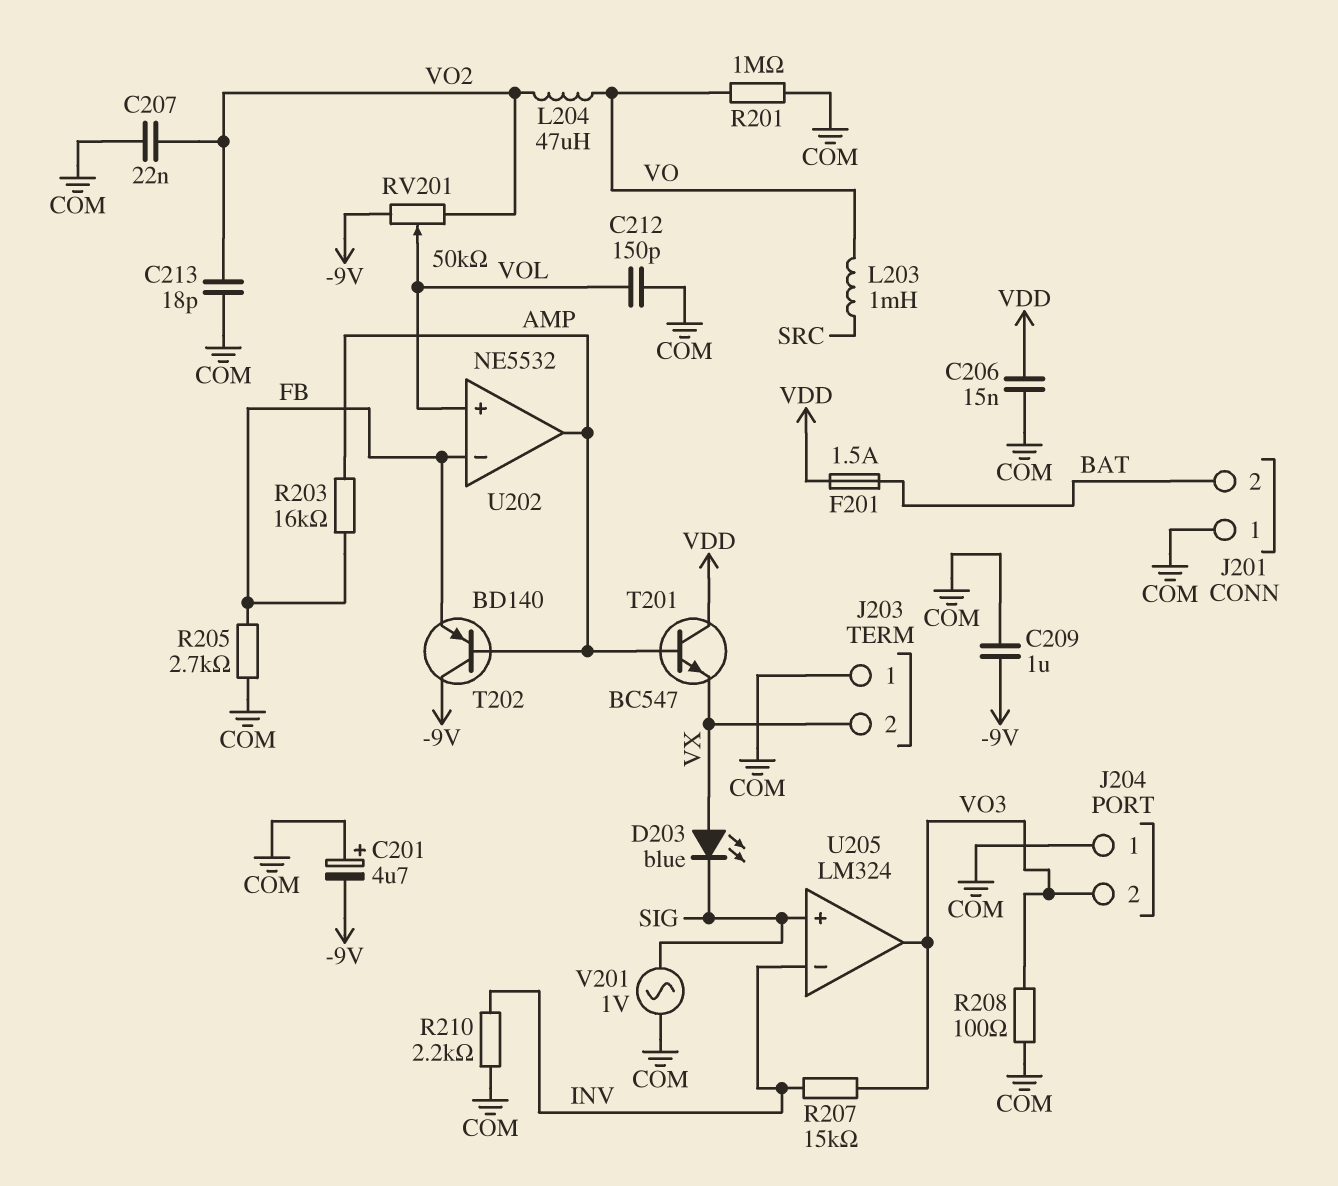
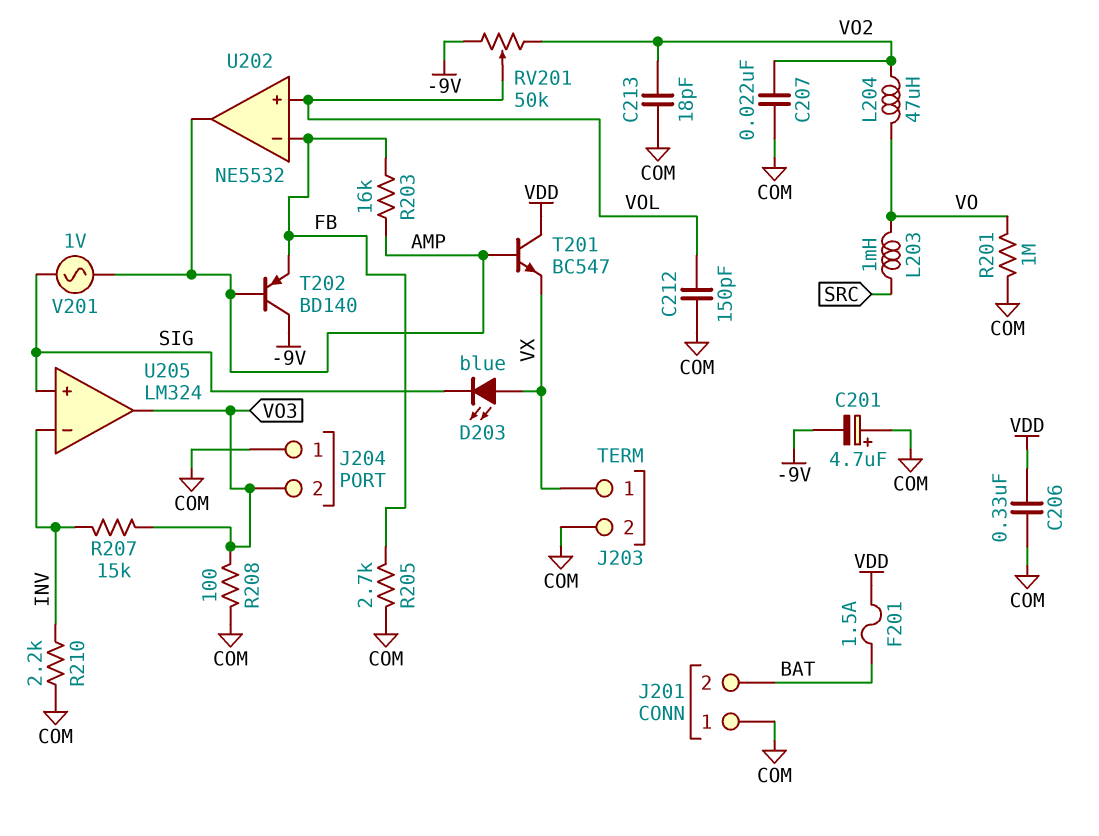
C206: 15nF (COM, VDD) -> 330nF (COM, VDD)
C209: 1uF (-9V, COM) -> none
J203 pin 1: COM -> VX
J203 pin 2: VX -> COM
V201: AC 1V (COM, SIG) -> AC 1V (AMP, SIG)

